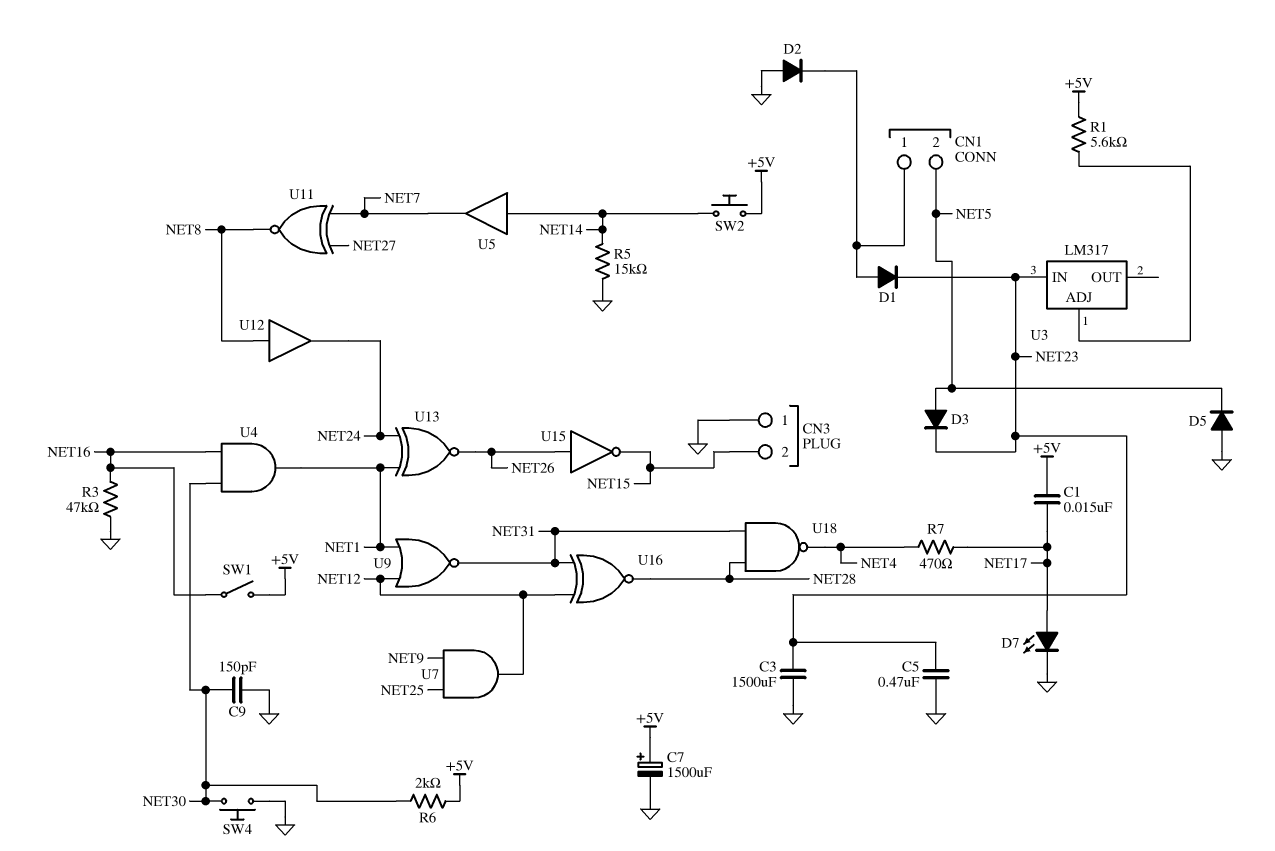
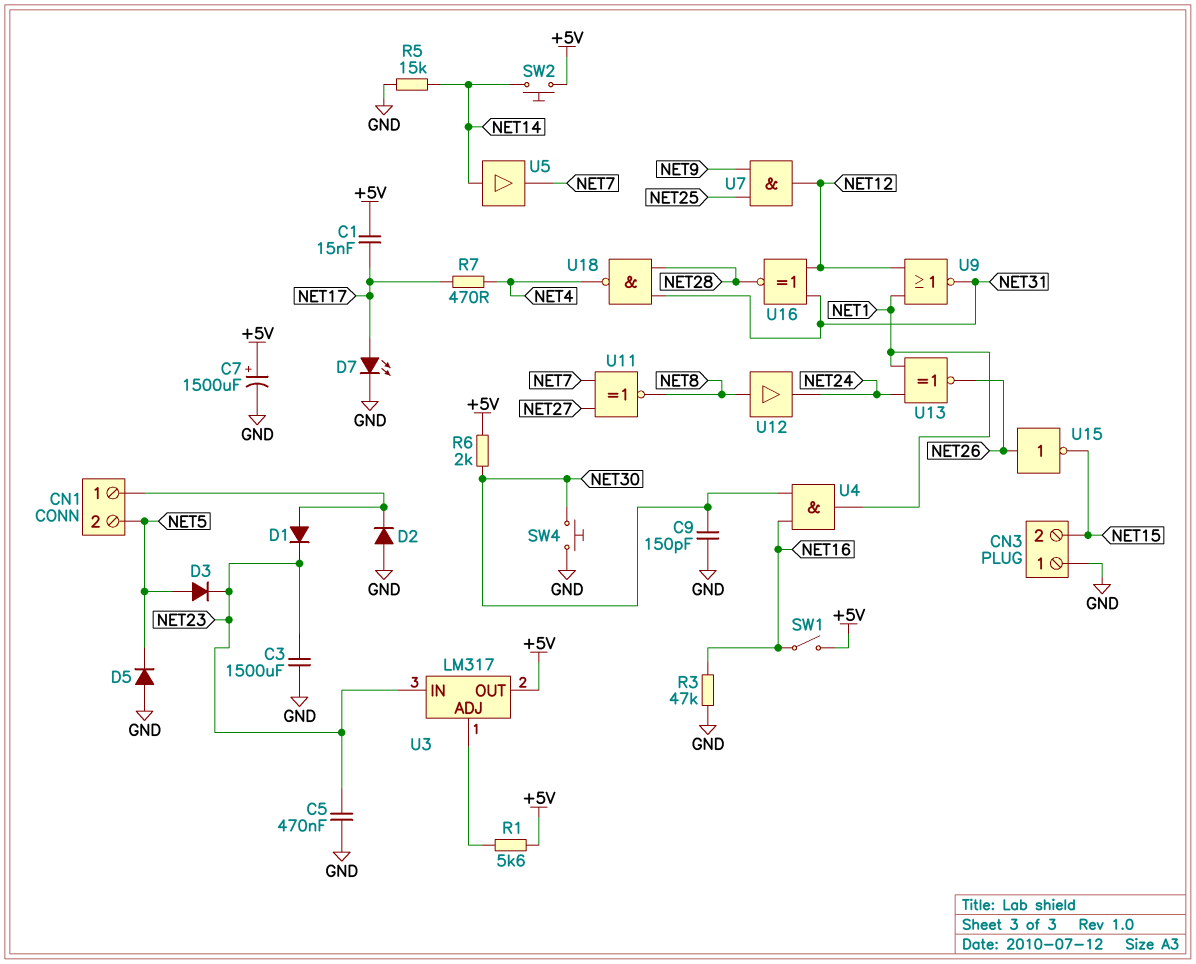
U3 pin OUT: none -> +5V

